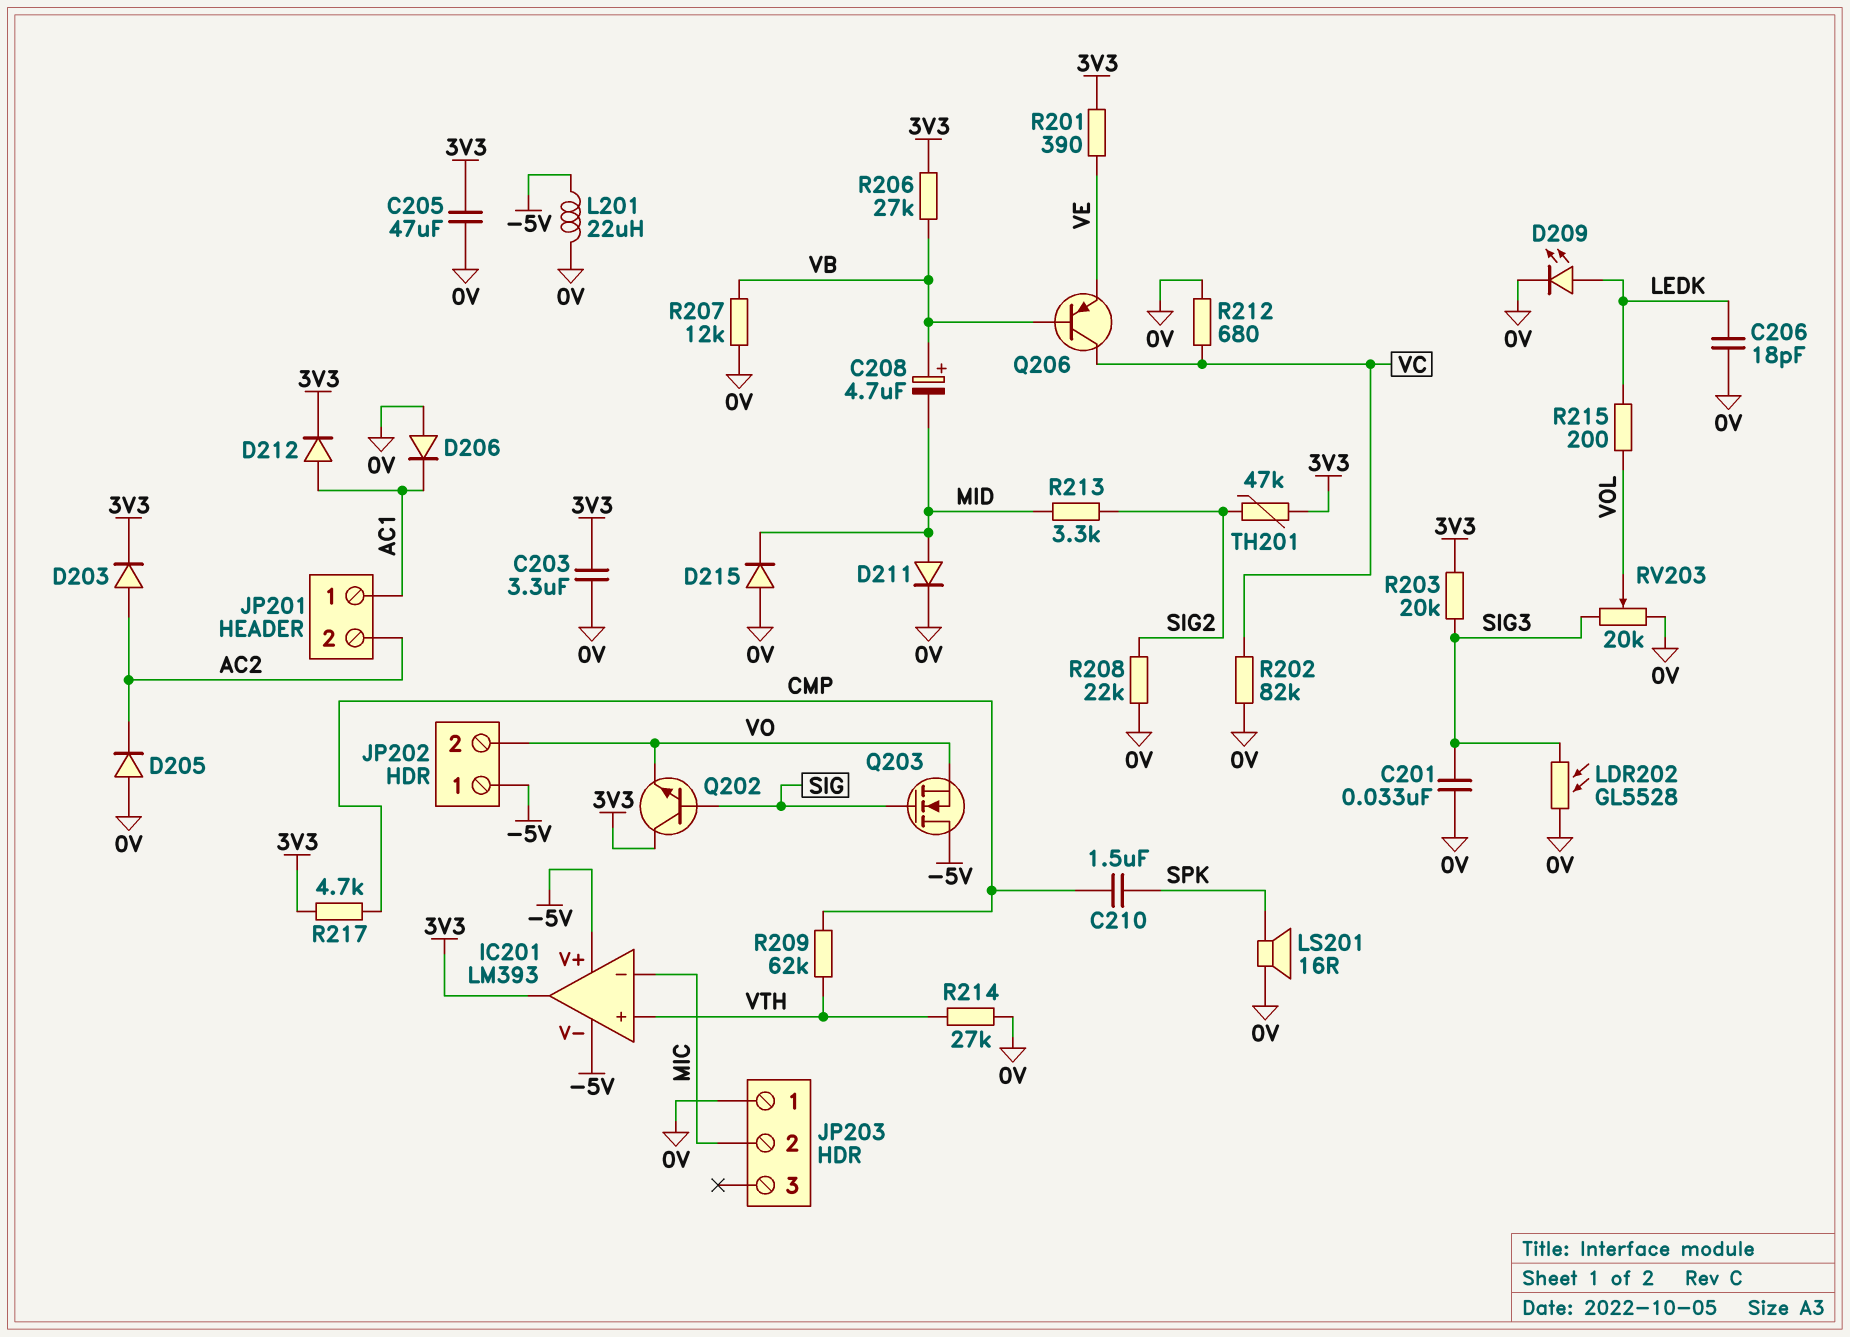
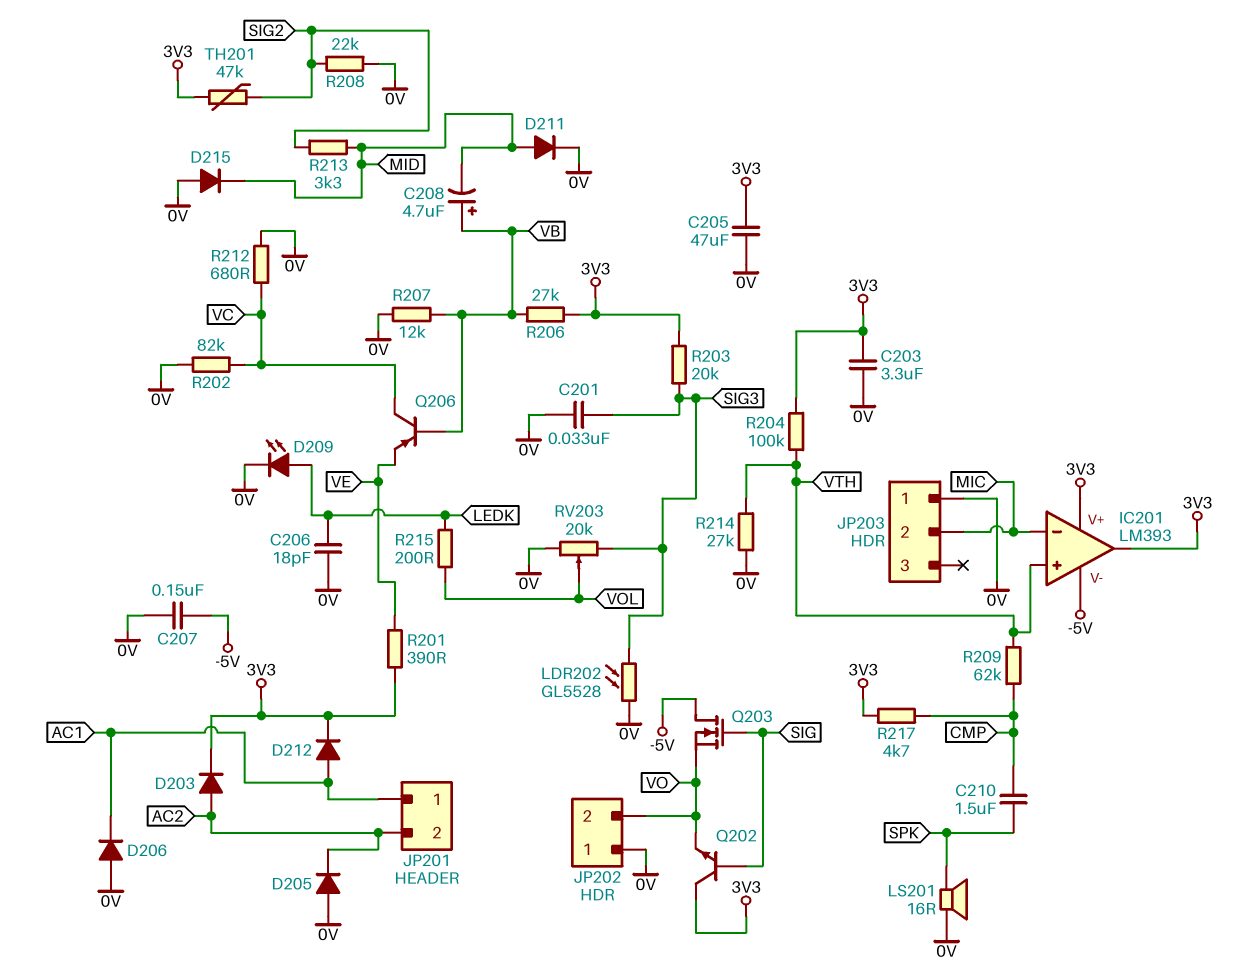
C207: none -> 150nF (-5V, 0V)
IC201 pin V+: -5V -> 3V3
JP202 pin 1: -5V -> 0V
L201: 22uH (-5V, 0V) -> none
R204: none -> 100k (3V3, VTH)

